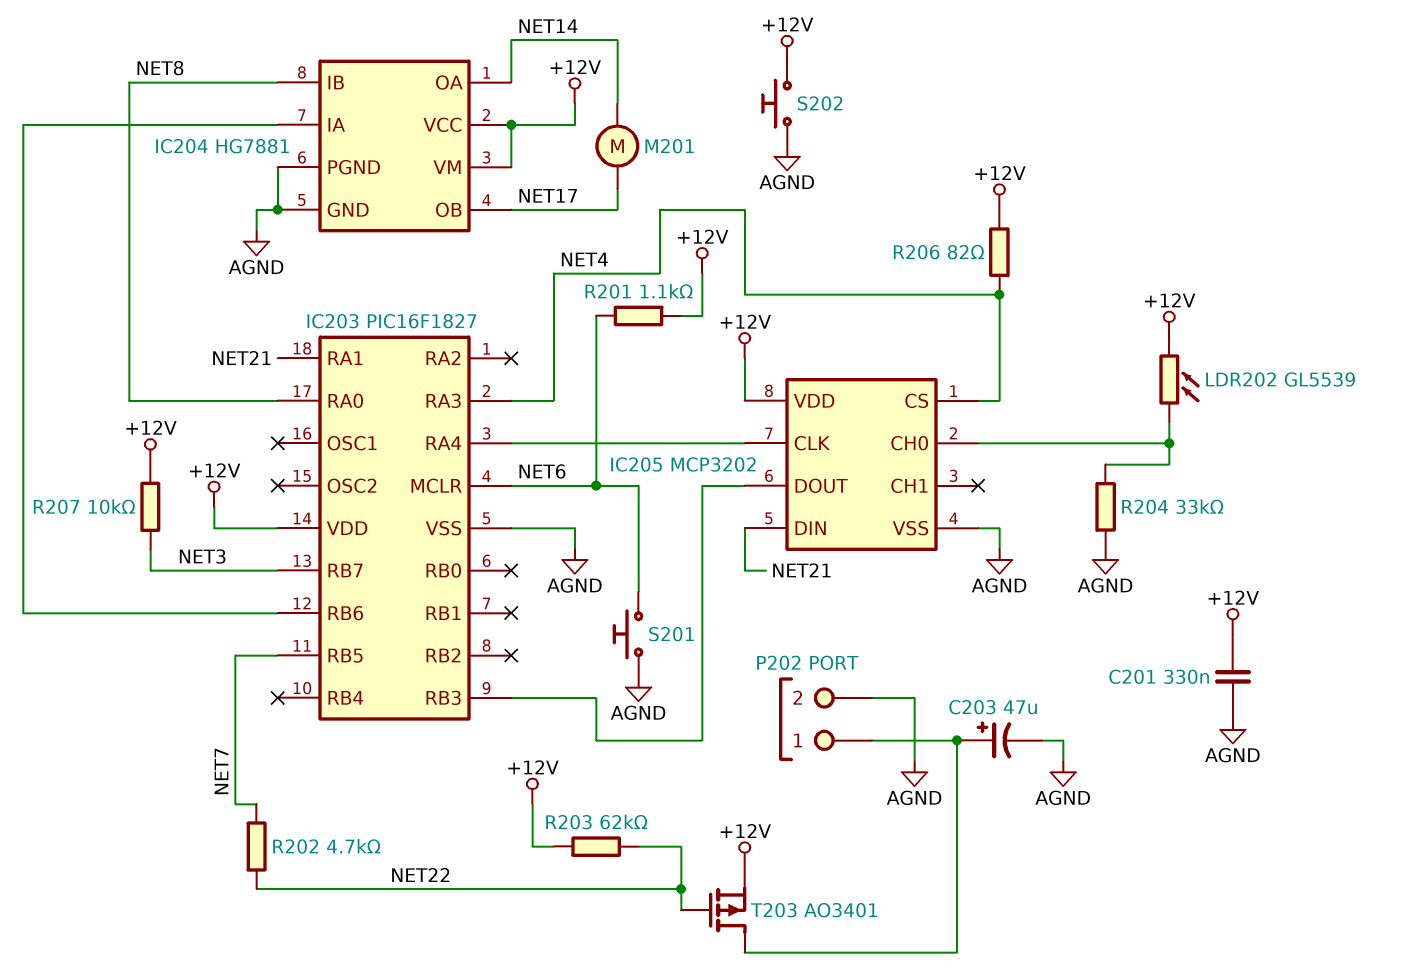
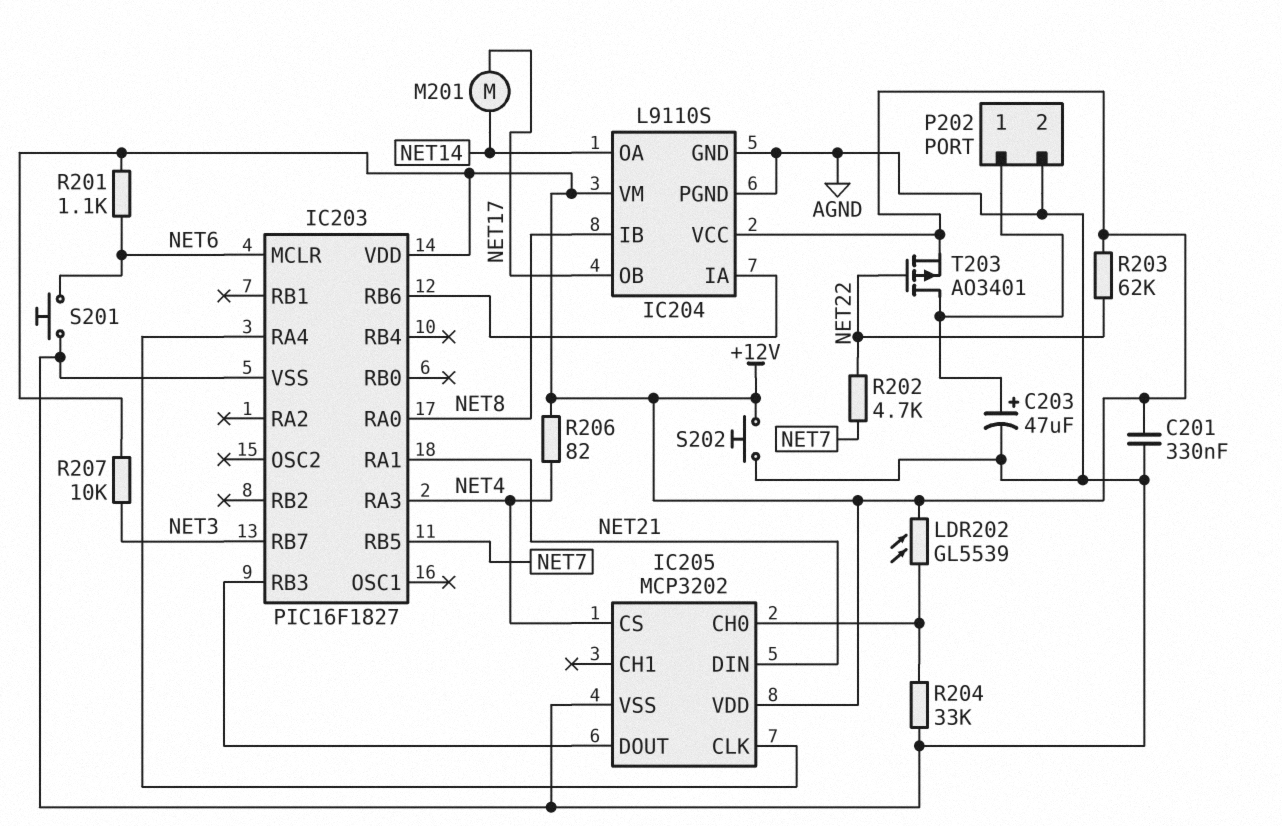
IC204: HG7881 -> L9110S

